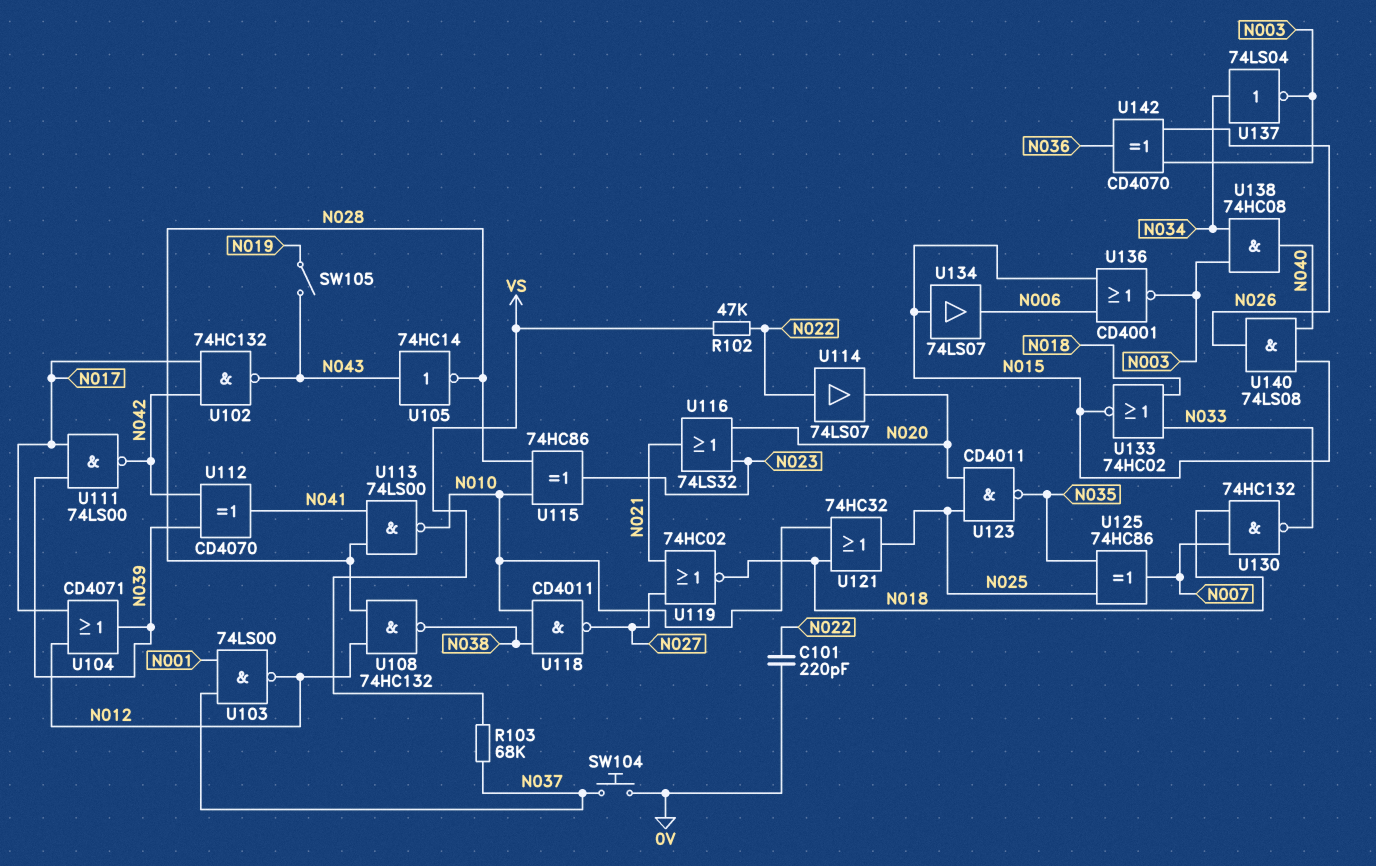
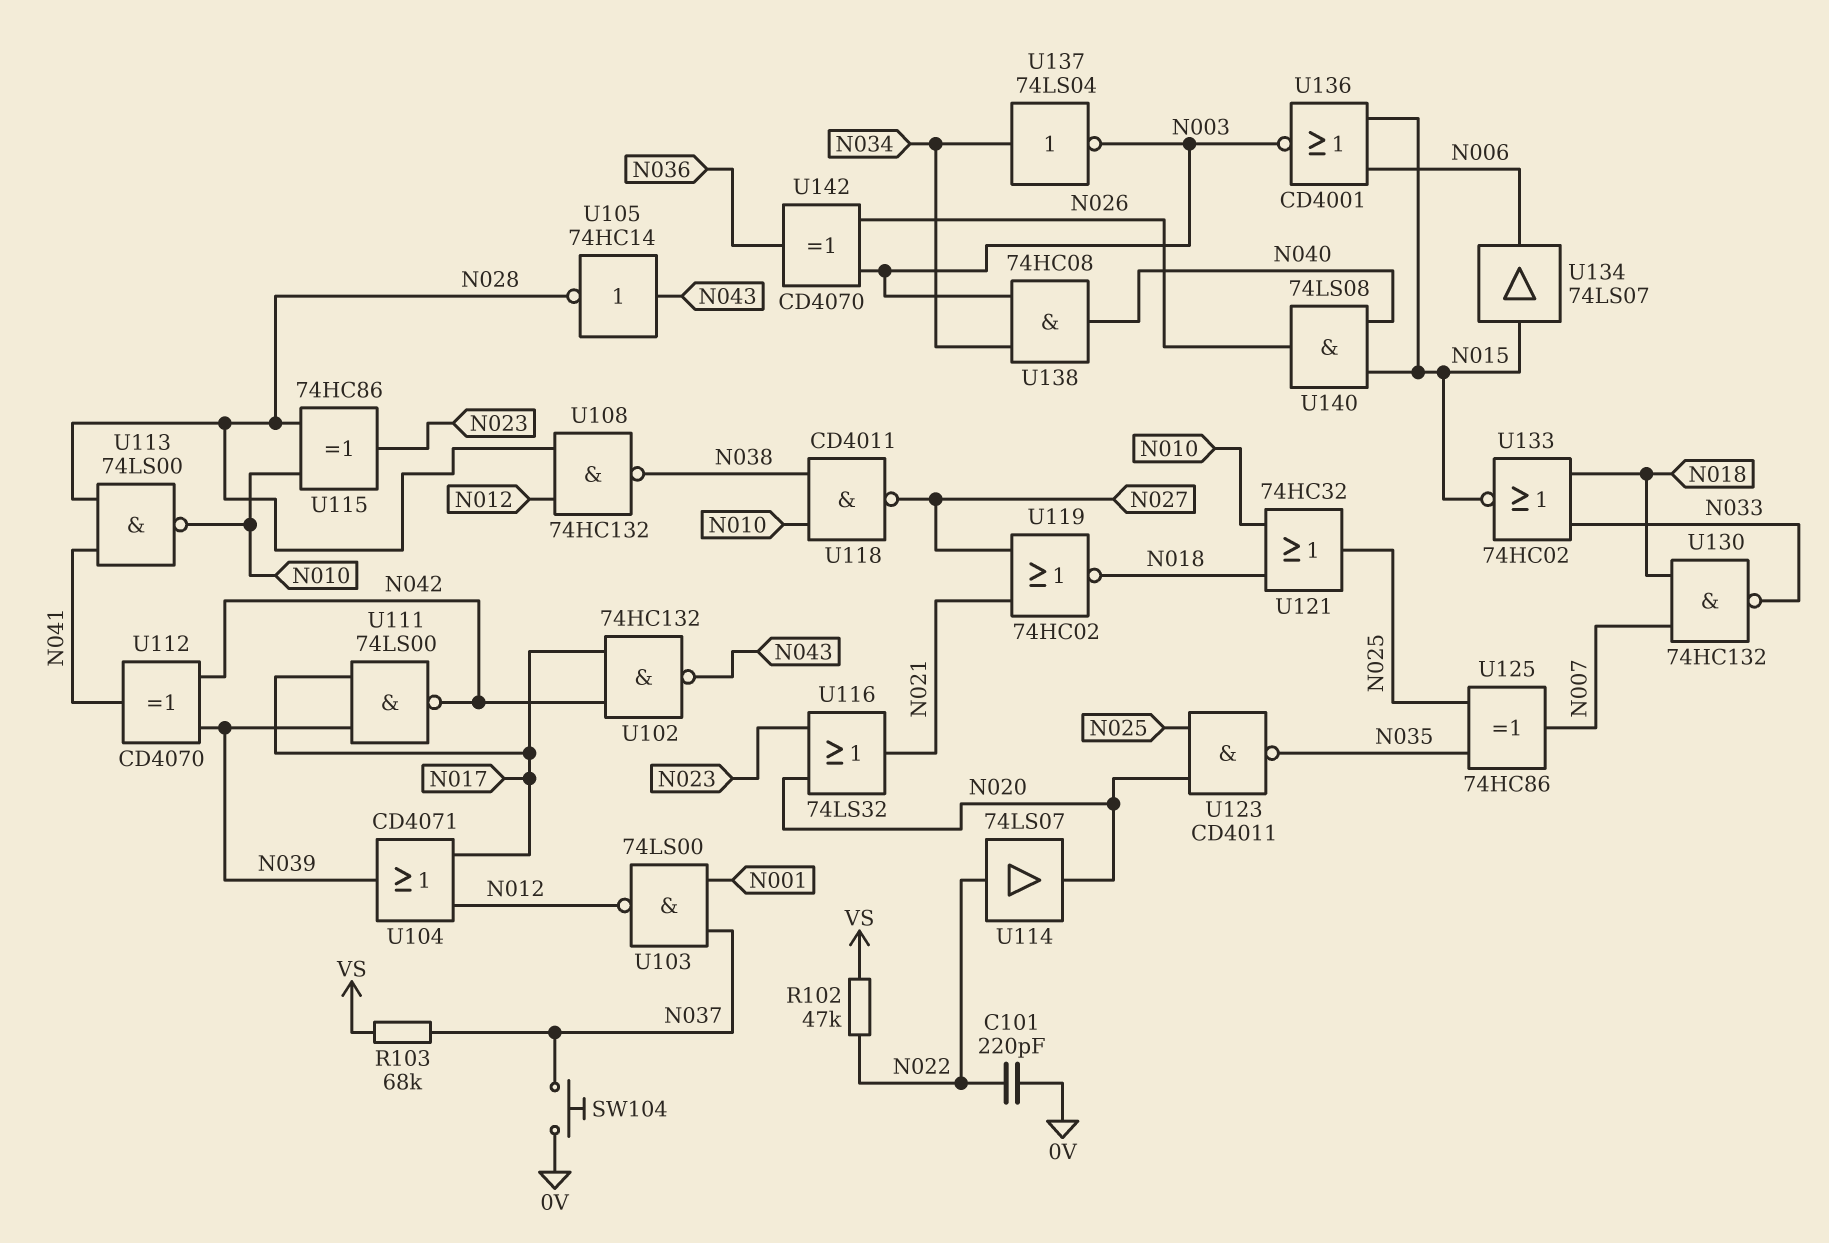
SW105: switch (N019, N043) -> none

